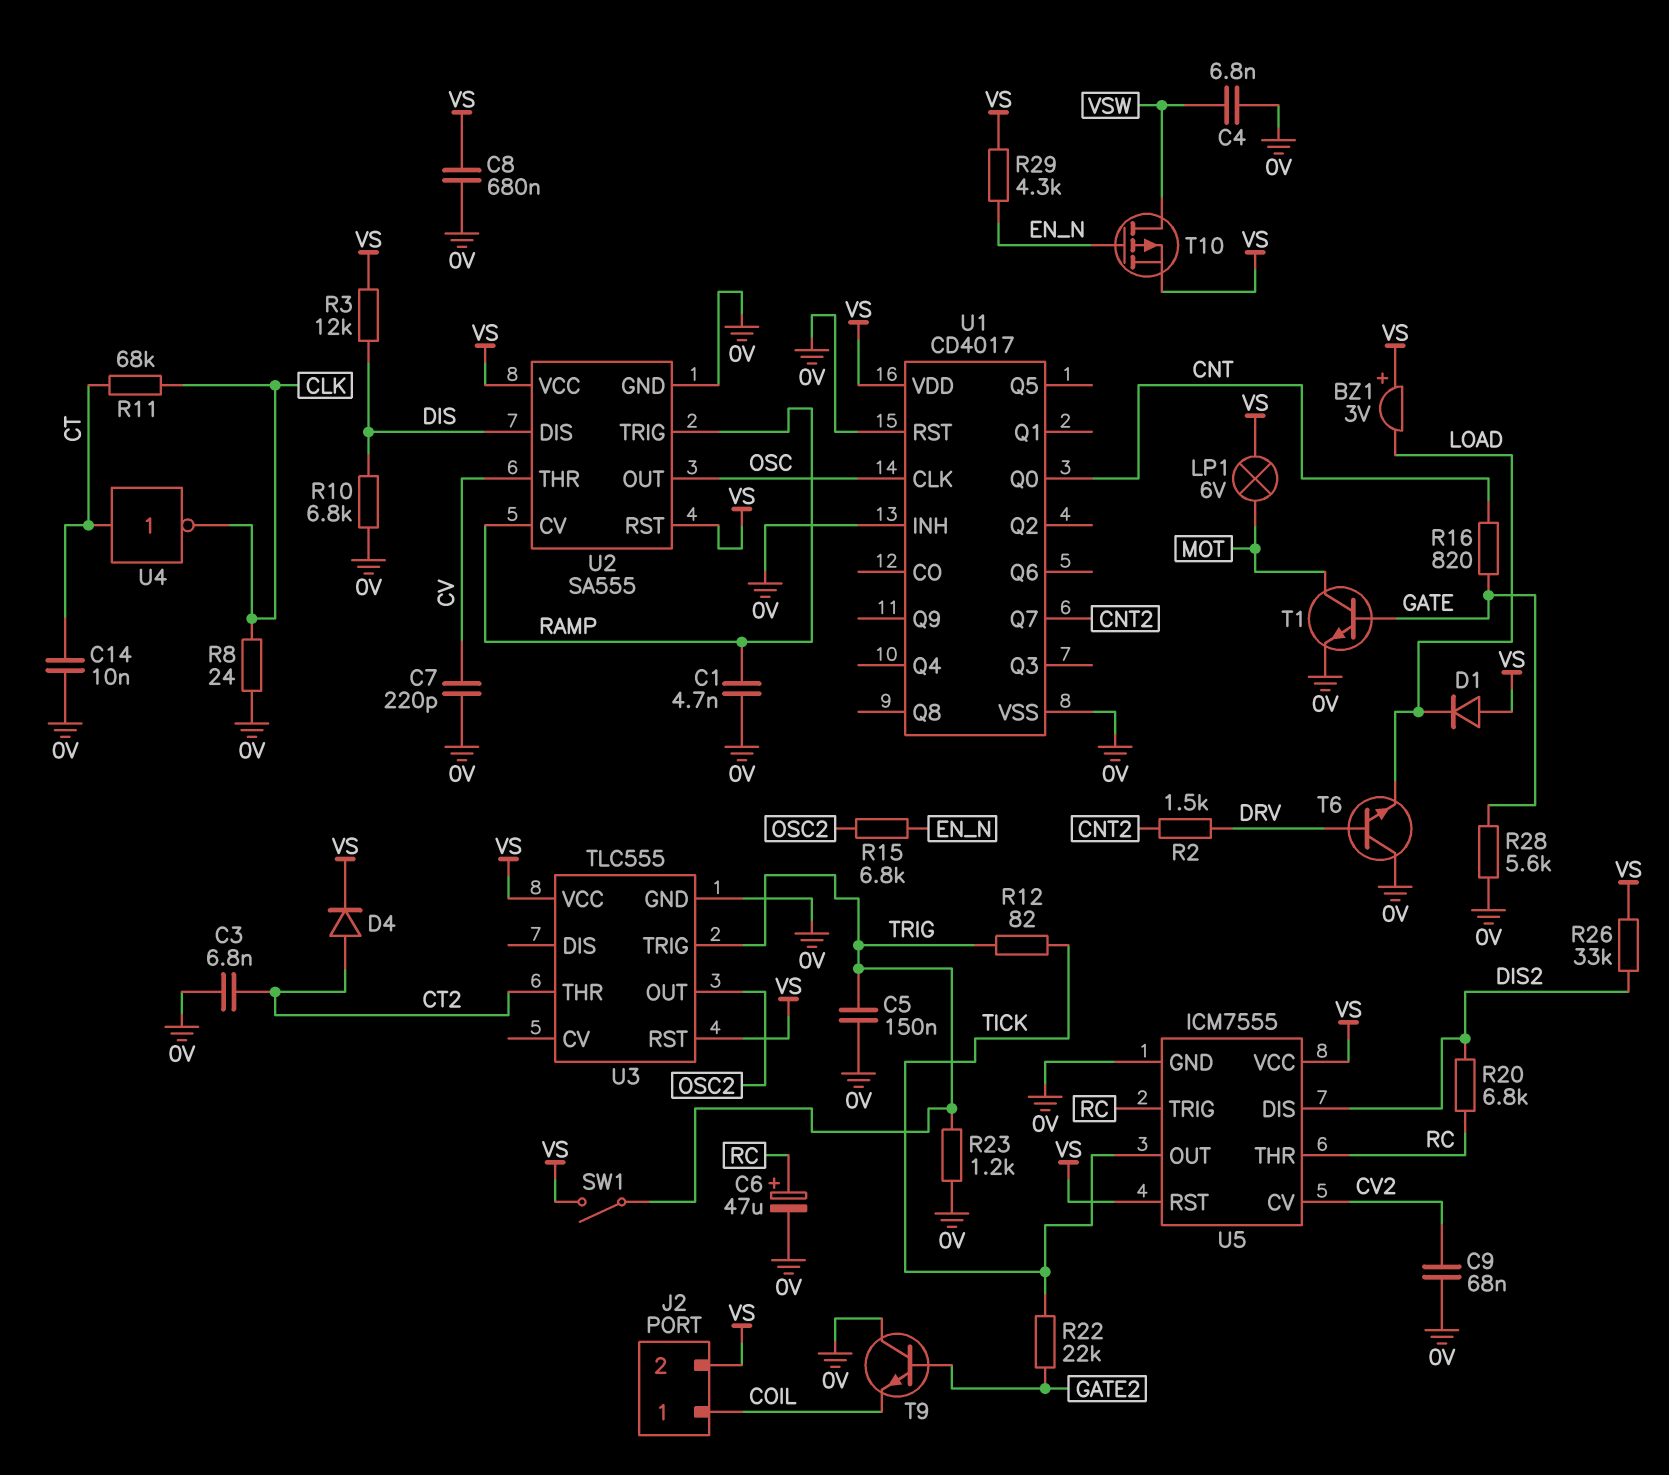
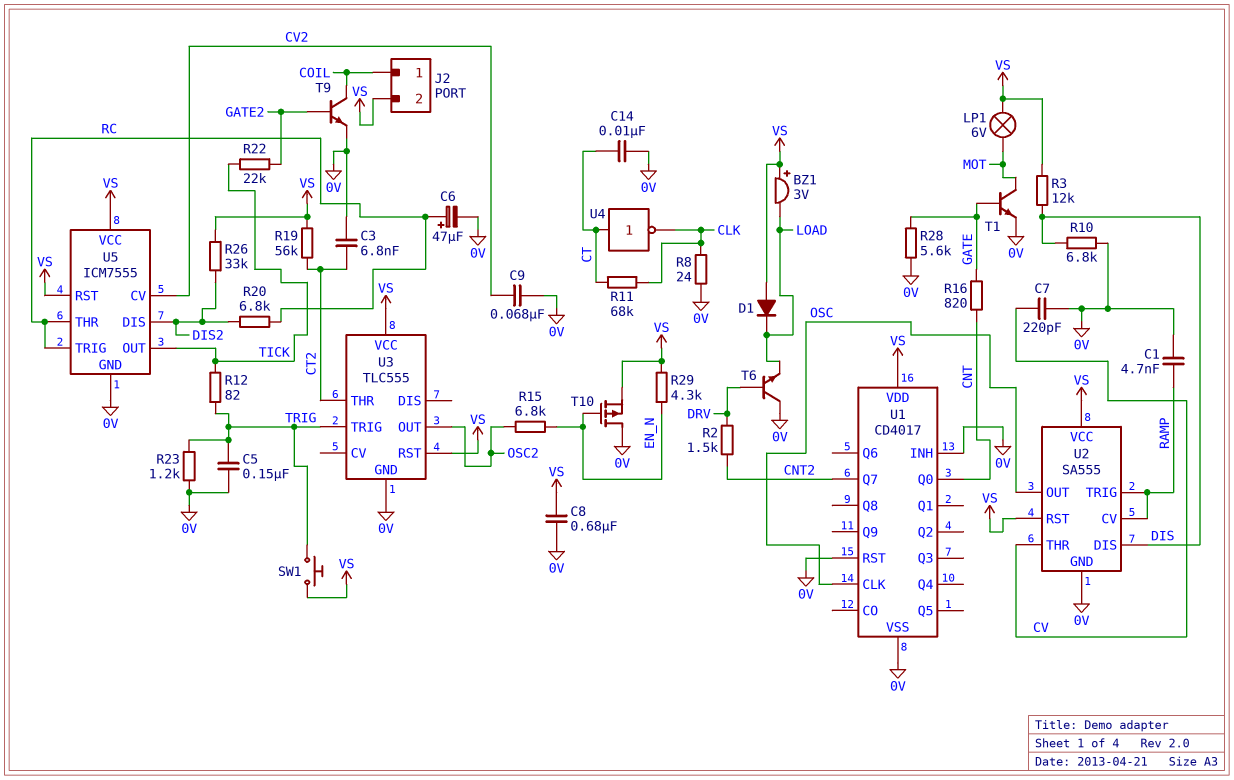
C4: 6.8nF (0V, VSW) -> none
D4: diode (A CT2, K VS) -> none
R19: none -> 56k (CT2, VS)
SW1: switch (TRIG, VS) -> button (TRIG, VS)
T9: NPN (B GATE2, C 0V, E COIL) -> NPN (B GATE2, C COIL, E 0V)
T10: PMOS (G EN_N, D VSW, S VS) -> PMOS (G EN_N, D 0V, S VS)

